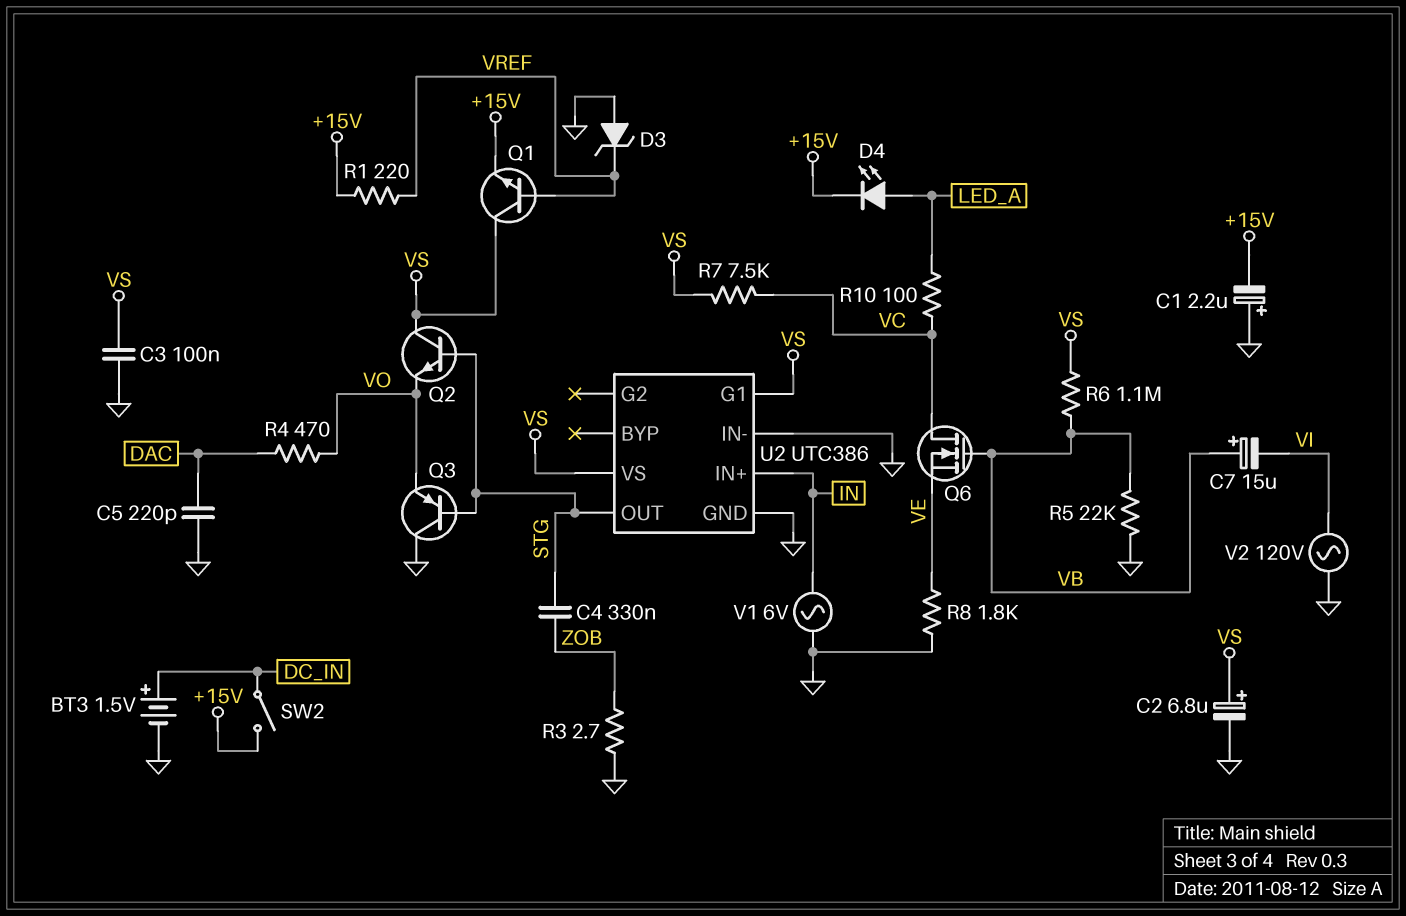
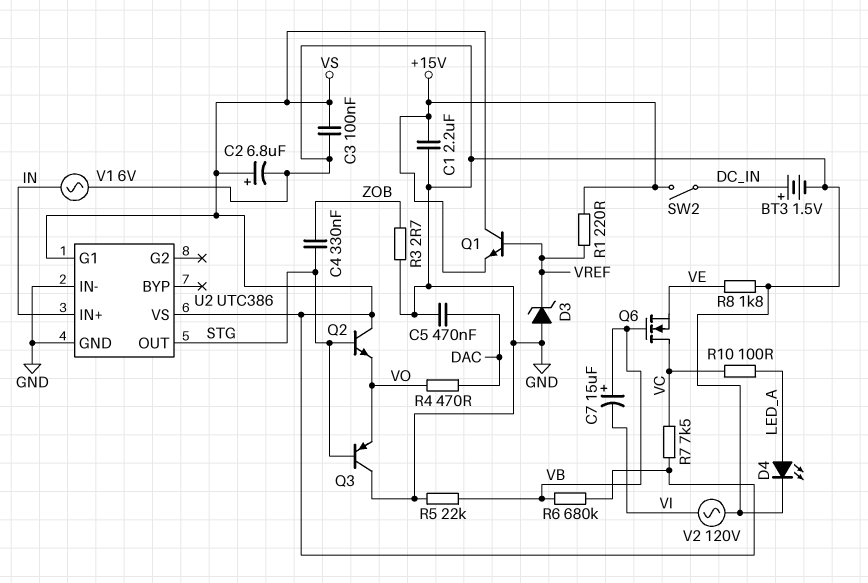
C1: 2.2uF (plus GND, minus +15V) -> 2.2uF (+15V, GND)
C5: 220pF (DAC, GND) -> 470nF (DAC, GND)
D4: LED (A LED_A, K +15V) -> LED (A LED_A, K GND)
R6: 1.1M (VB, VS) -> 680k (VB, VS)

